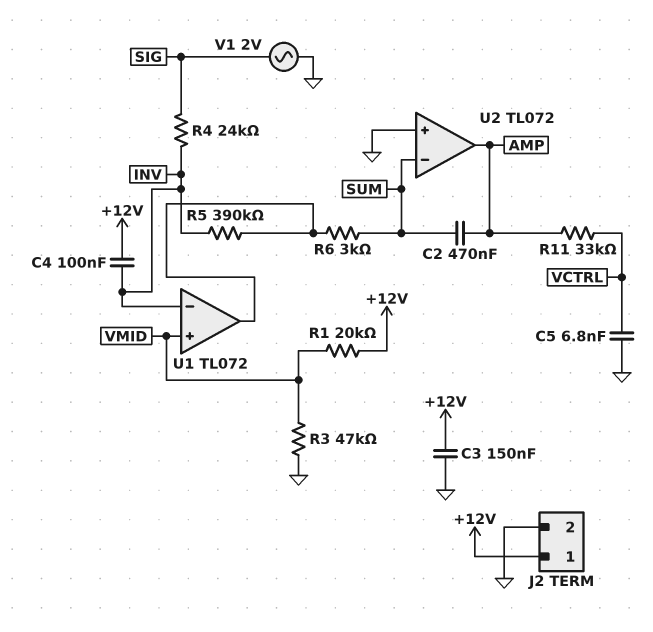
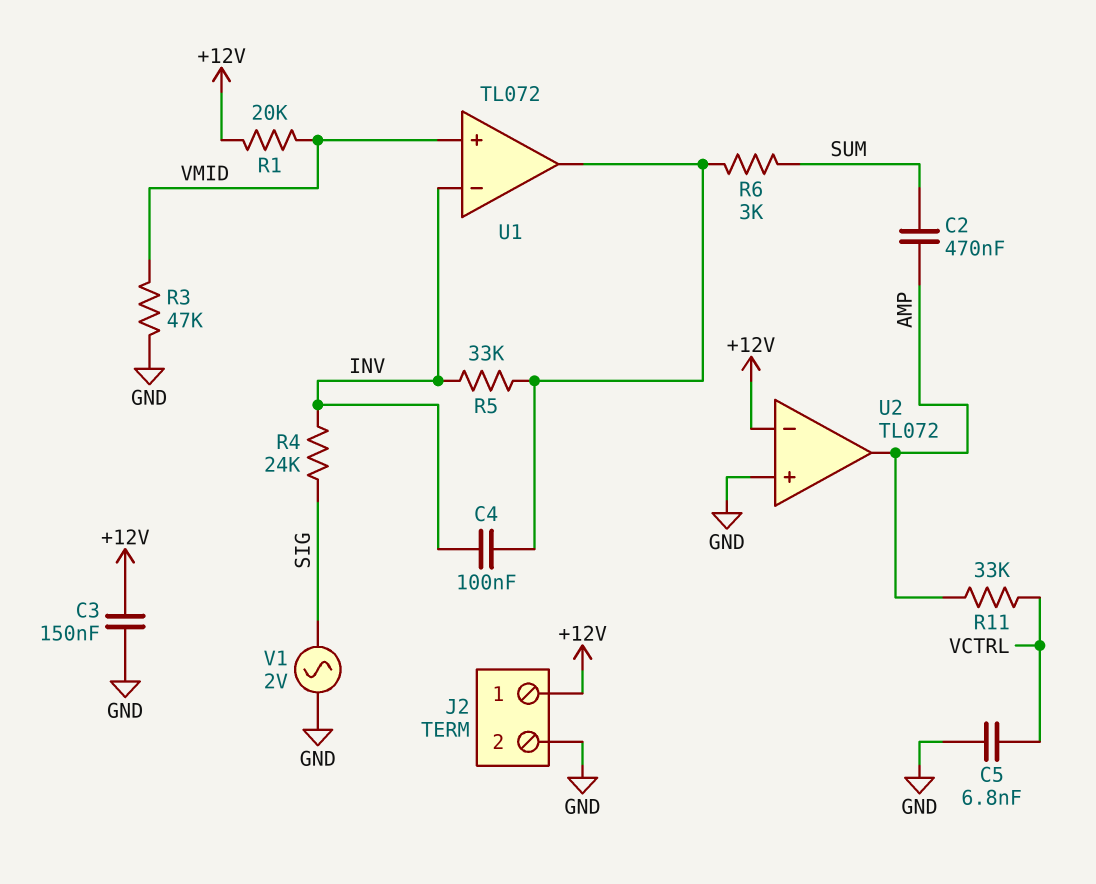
C4: 100nF (+12V, INV) -> 100nF (INV, U1/out)
R5: 390k (INV, U1/out) -> 33k (INV, U1/out)
U2 pin in-: SUM -> +12V

